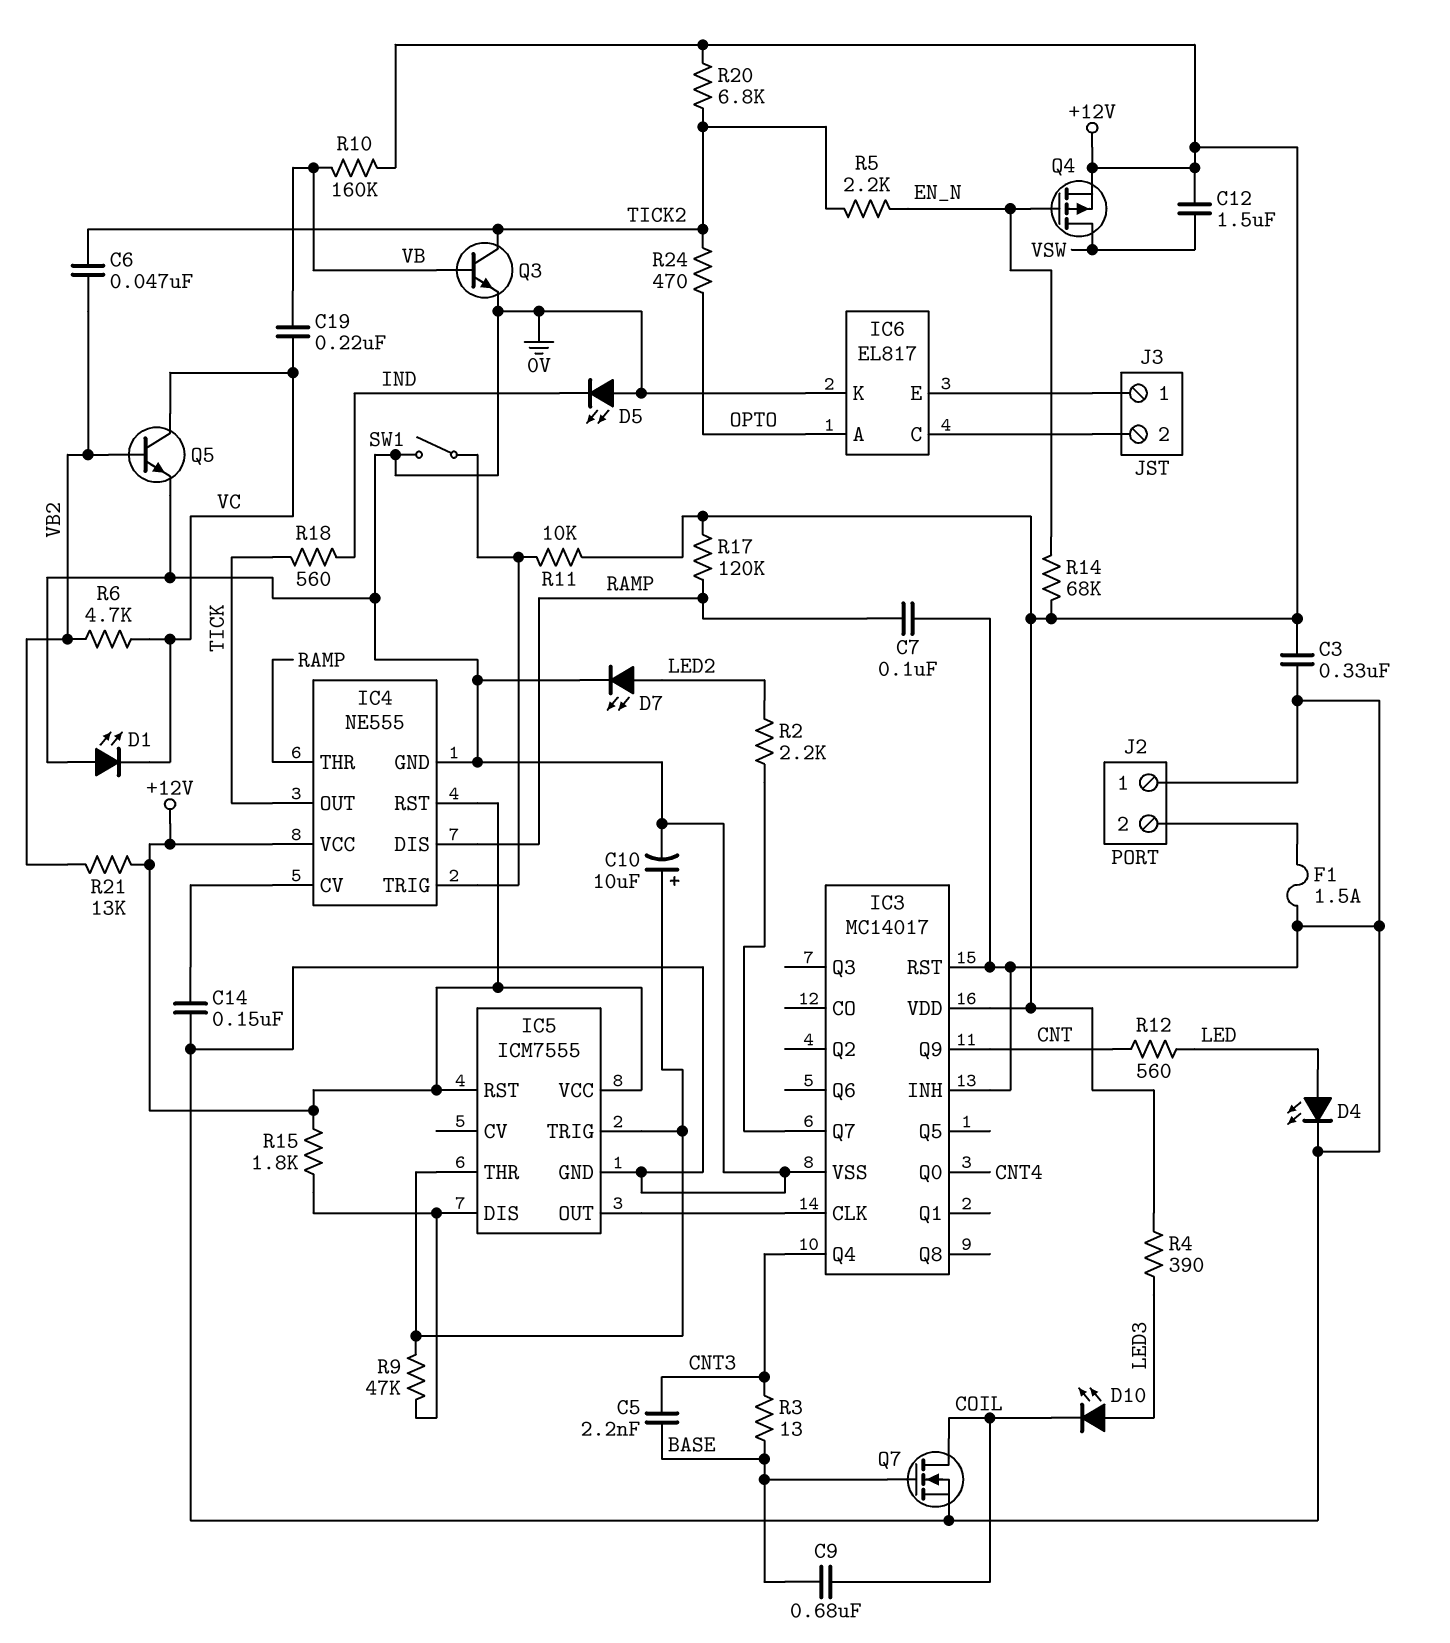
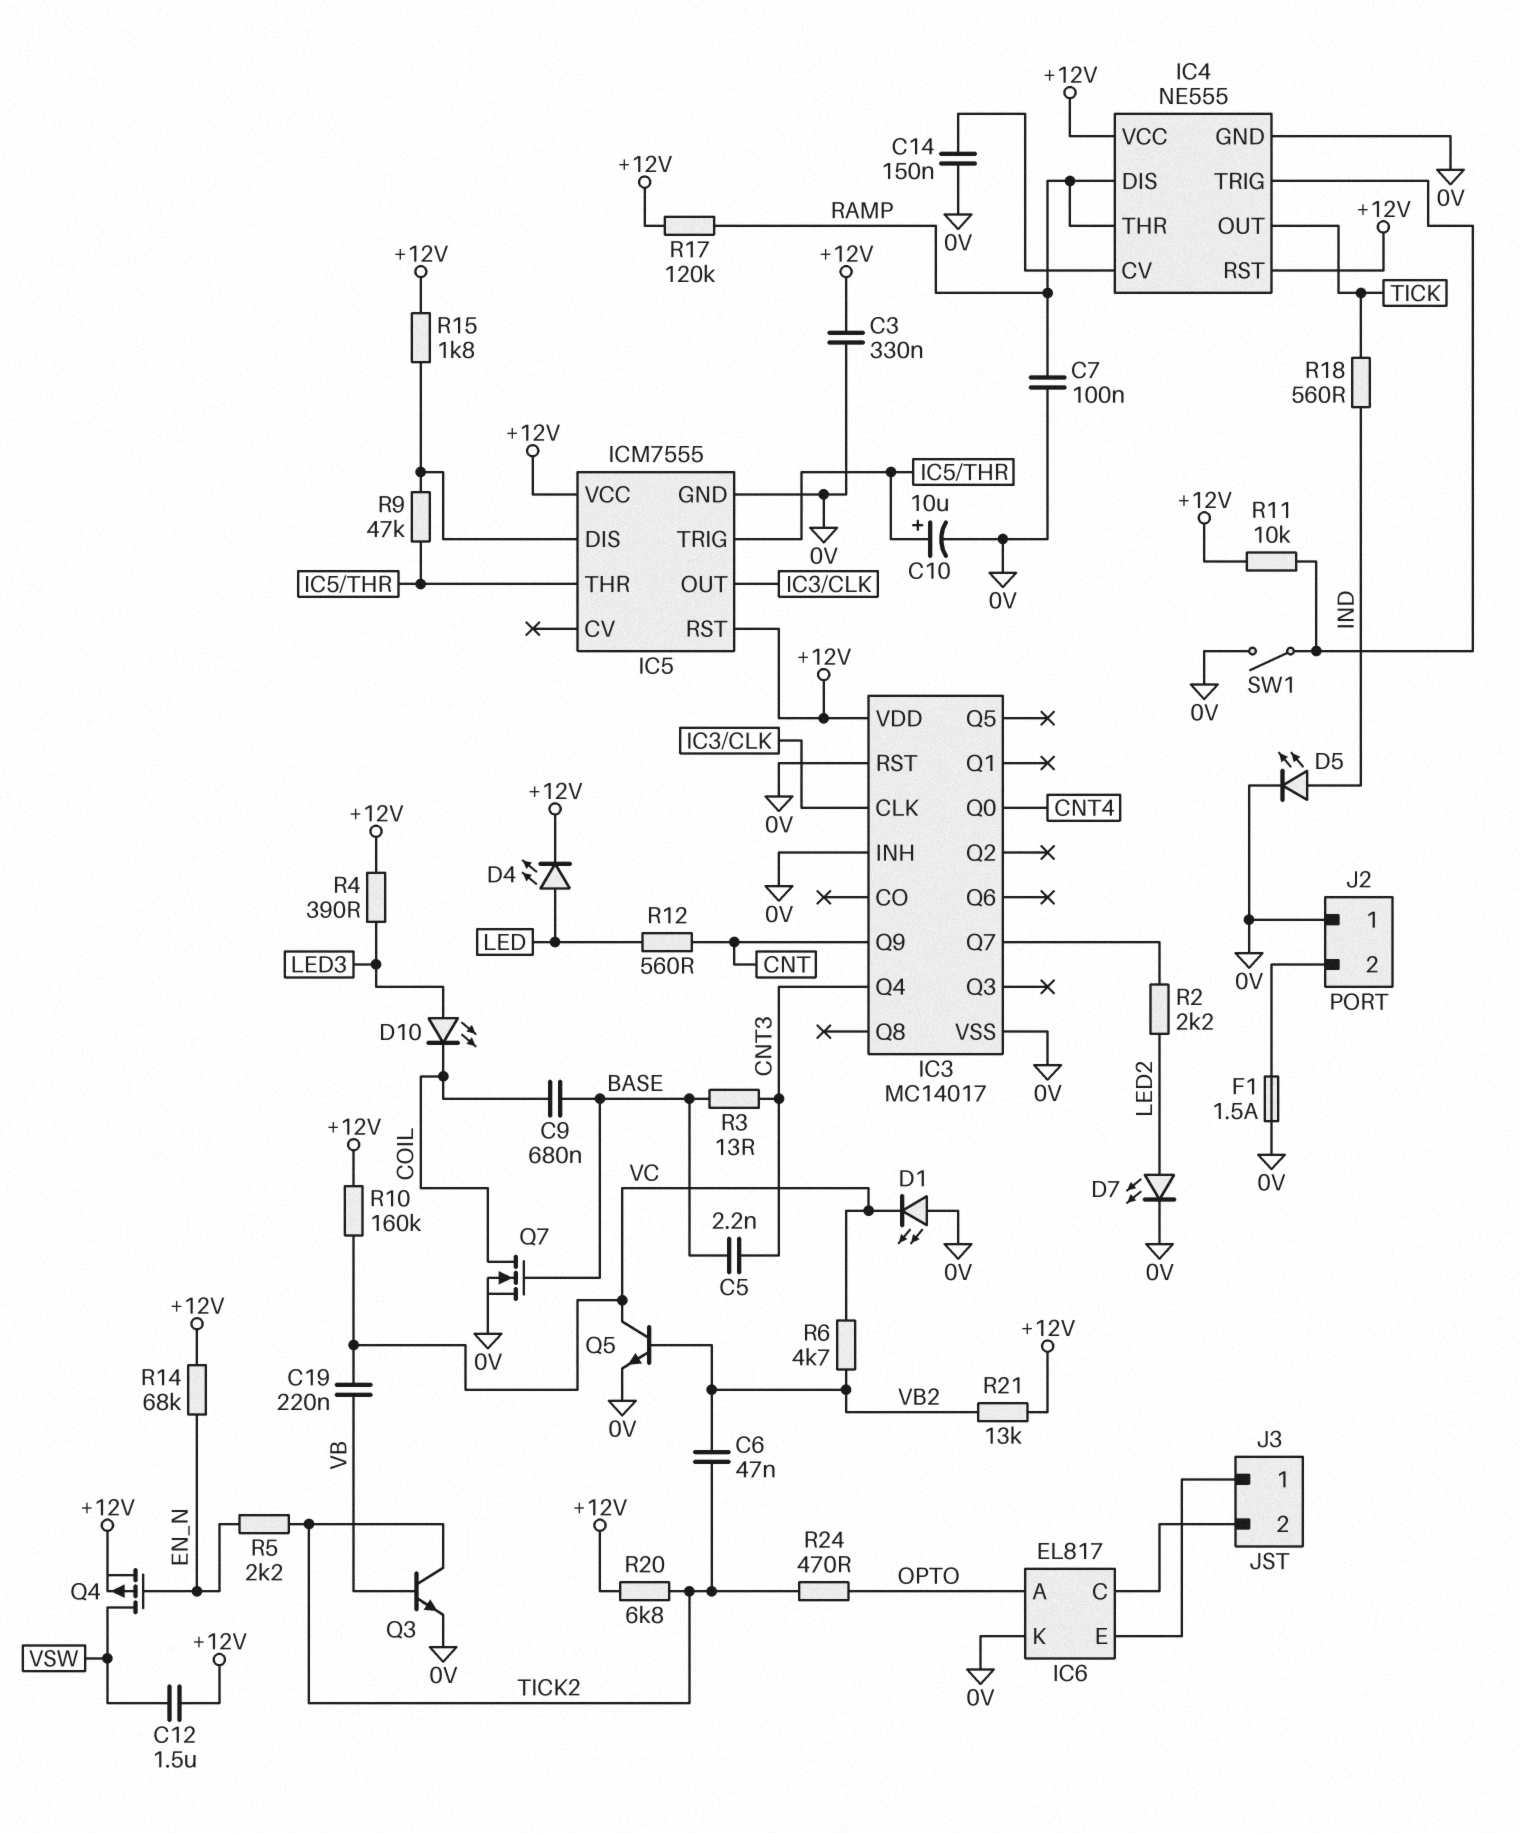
D4: LED (A LED, K 0V) -> LED (A LED, K +12V)
D5: LED (A 0V, K IND) -> LED (A IND, K 0V)
R10: 160k (+12V, VB) -> 160k (+12V, VC)

